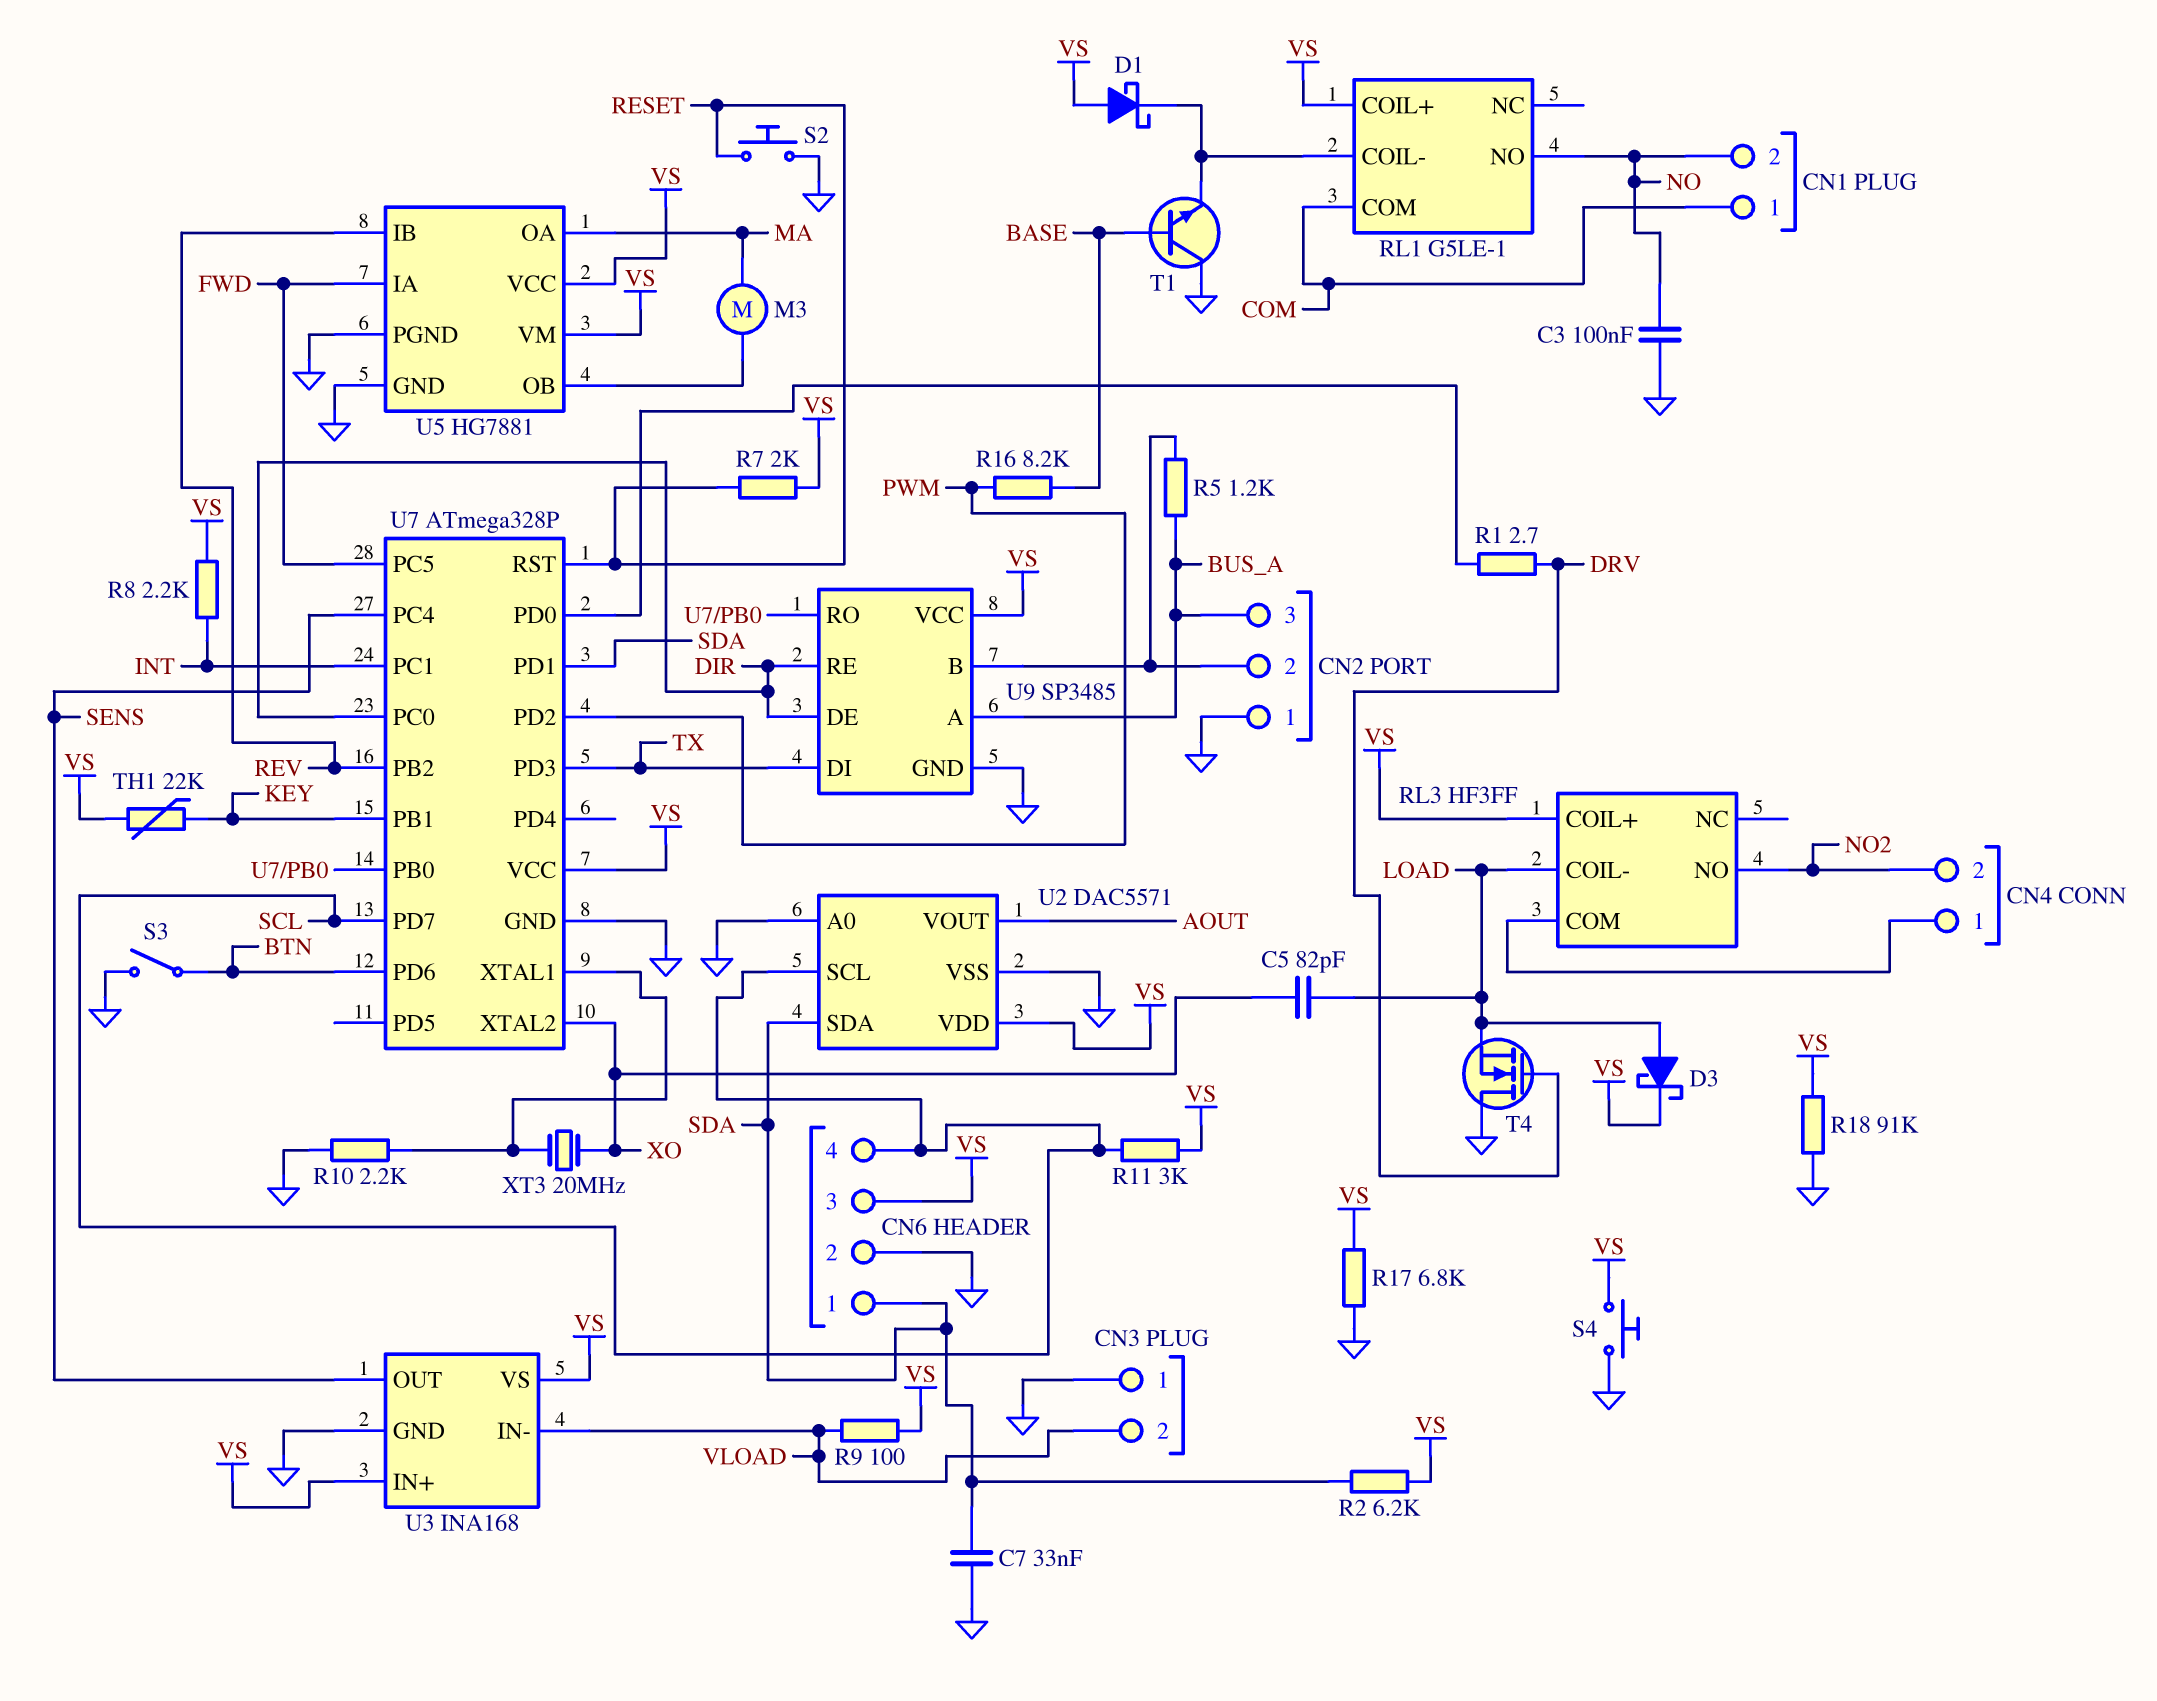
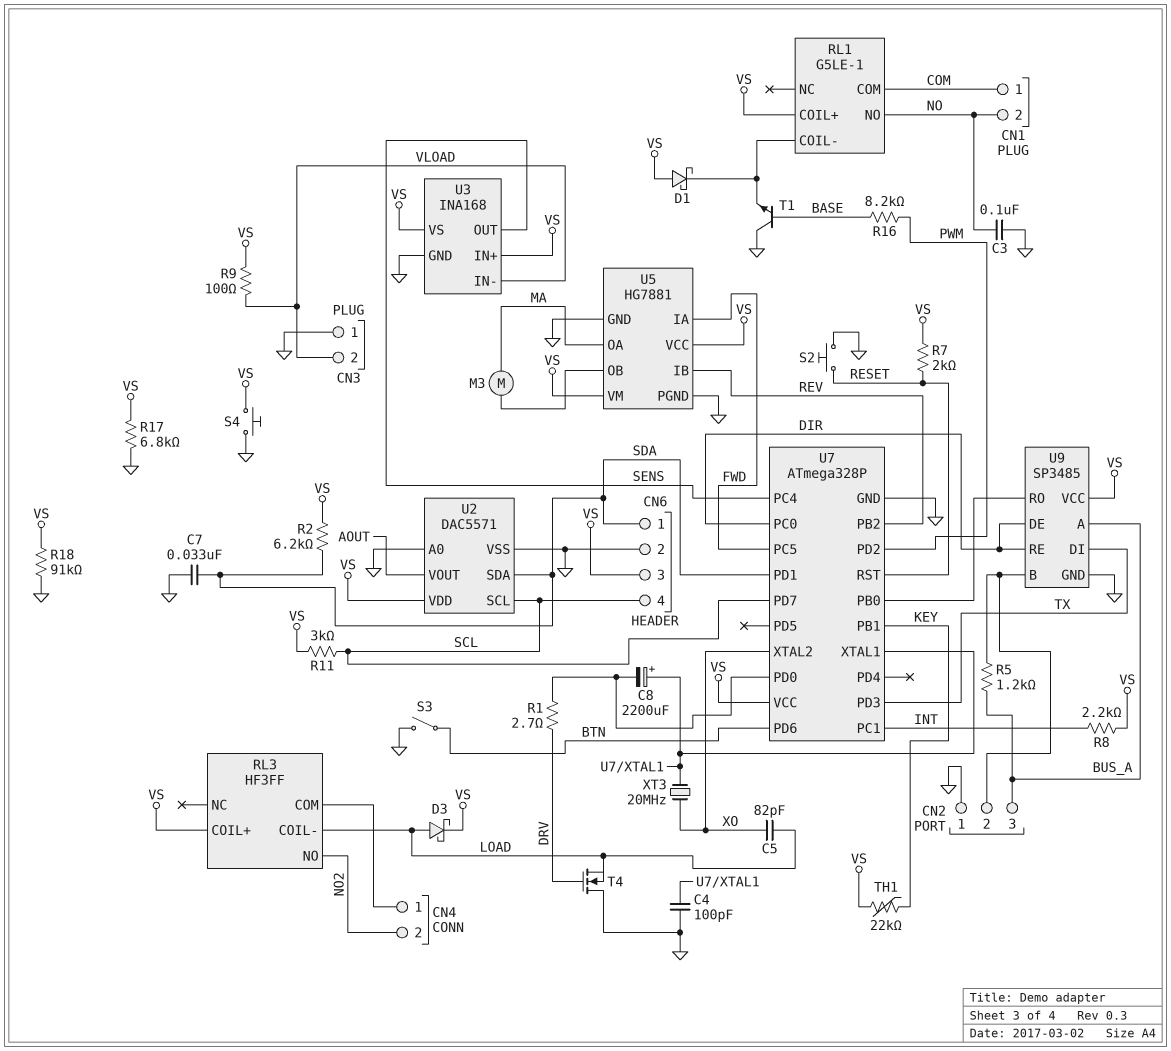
C4: none -> 100pF (GND, U7/XTAL1)
C8: none -> 2200uF (plus U7/XTAL1, minus U7/PD0)
R10: 2.2k (GND, U7/XTAL1) -> none

